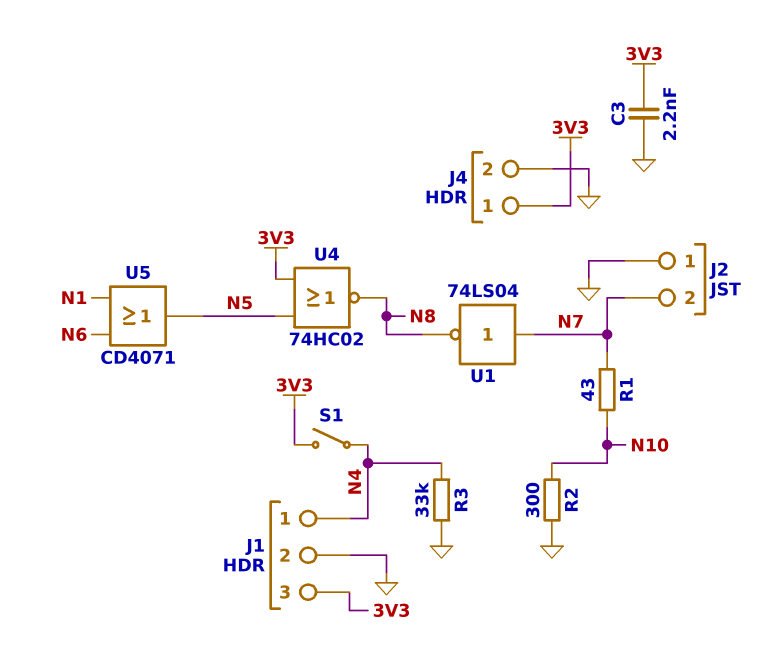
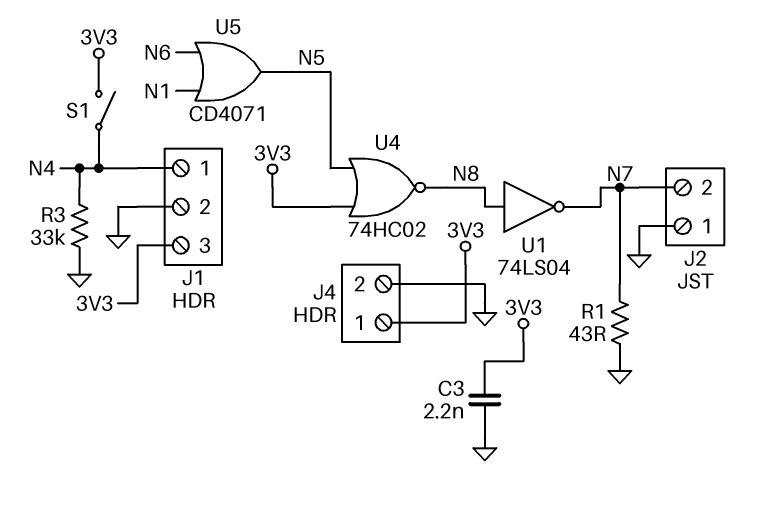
R1: 43 (N7, N10) -> 43 (GND, N7)
R2: 300 (GND, N10) -> none
U1: NOT 74LS04 (in N7, out N8) -> NOT 74LS04 (in N8, out N7)

